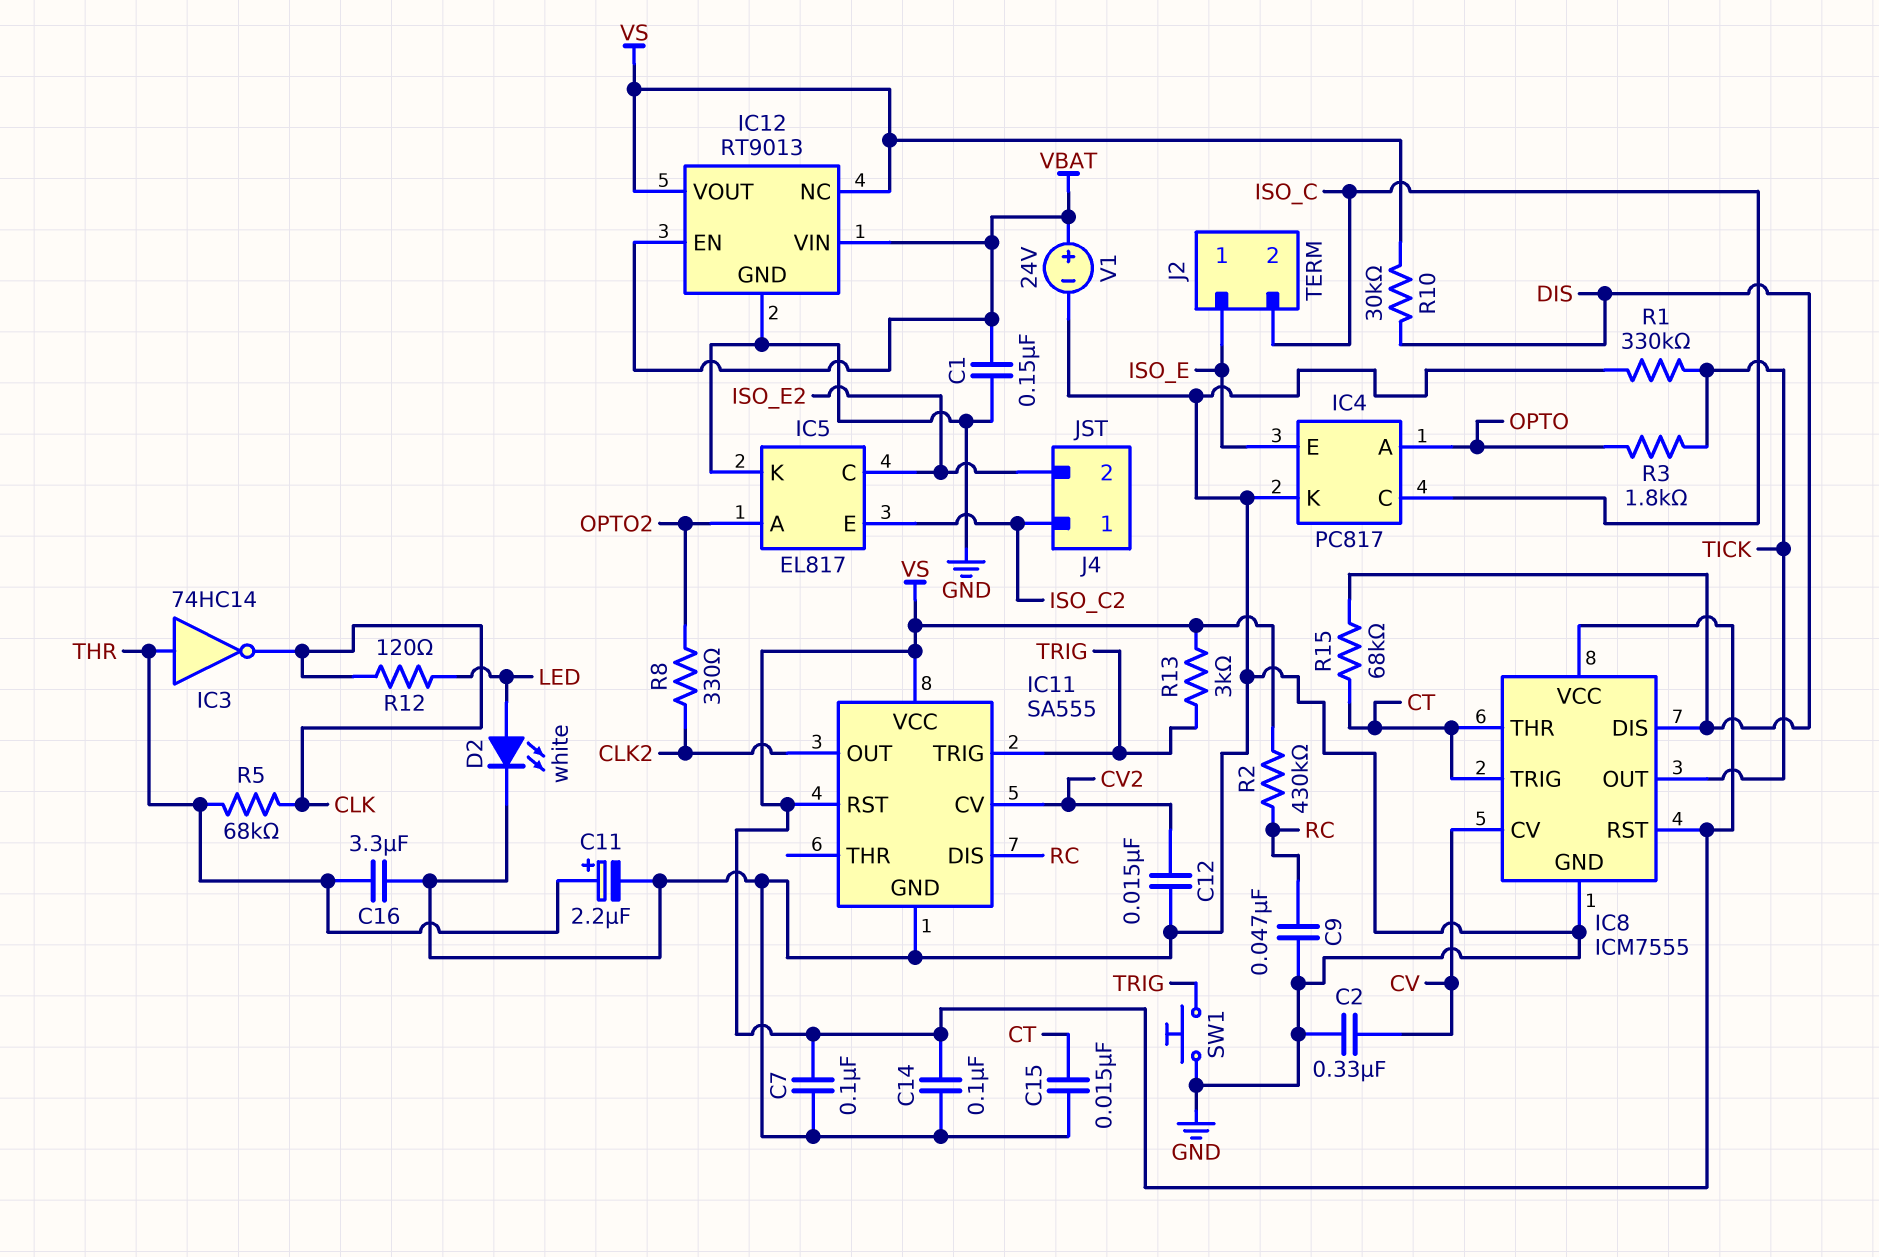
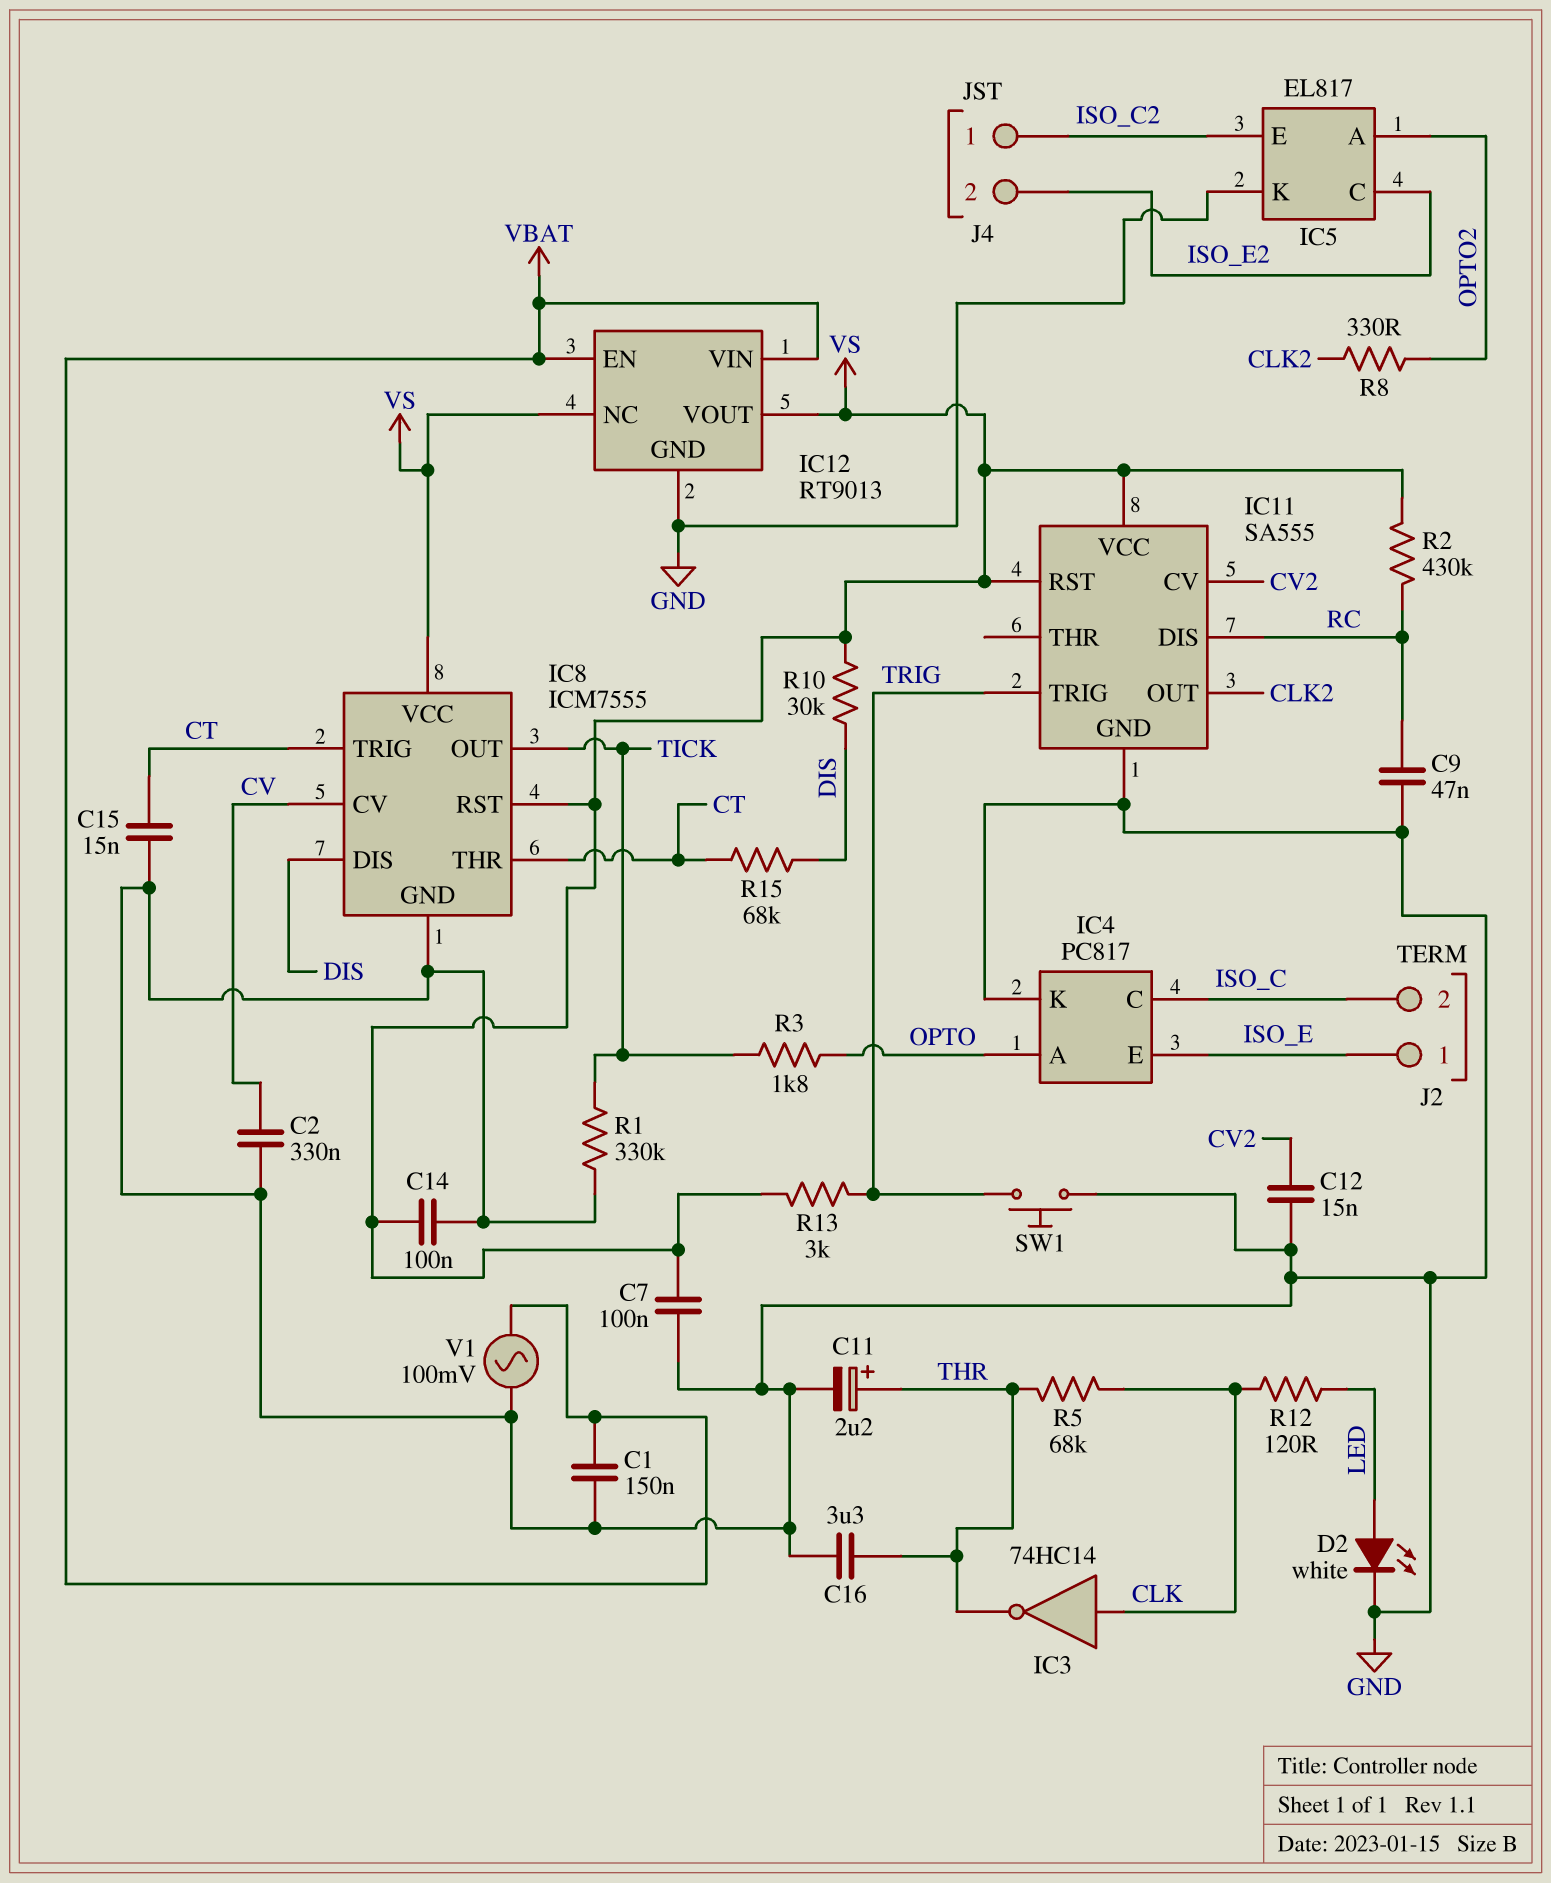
IC3: NOT 74HC14 (in THR, out CLK) -> NOT 74HC14 (in CLK, out THR)
V1: 24V (plus VBAT, minus GND) -> AC 100mV (GND, VBAT)

